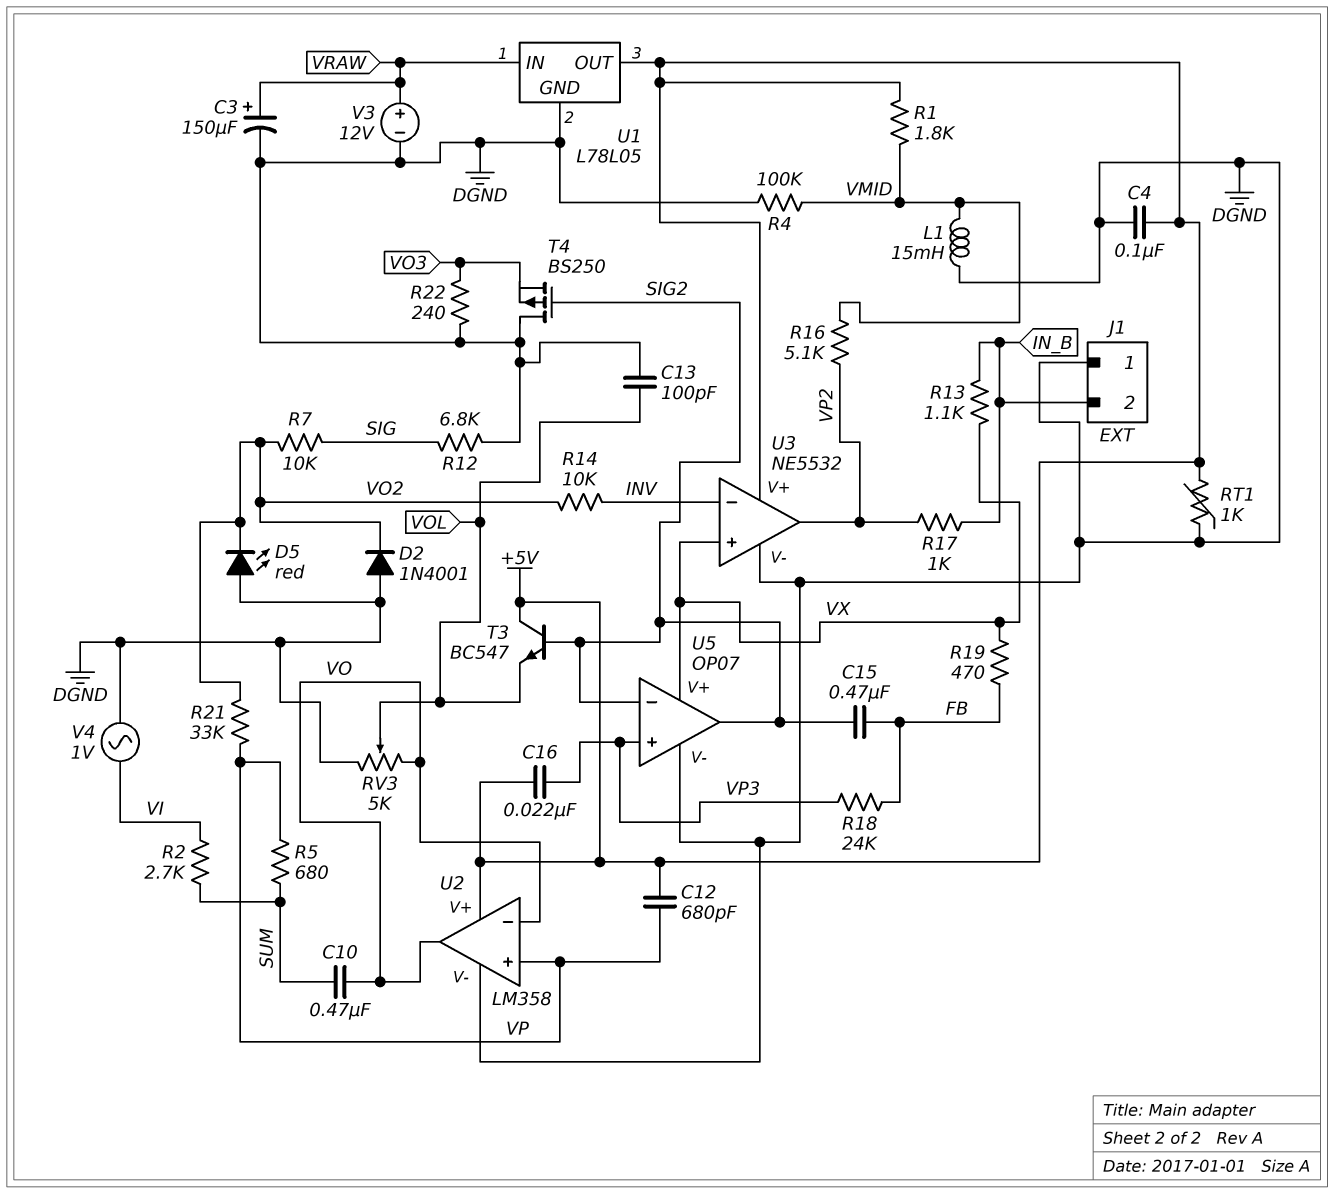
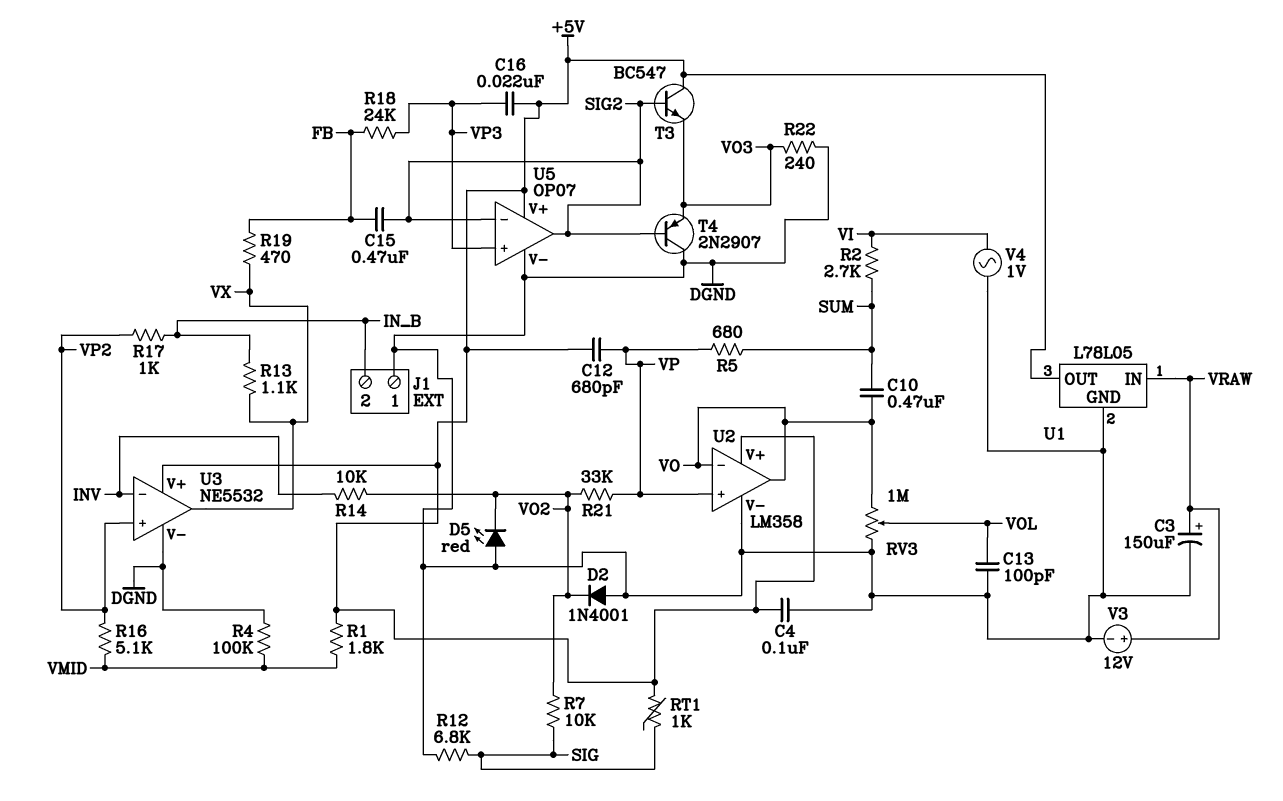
L1: 15mH (DGND, VMID) -> none
RT1: 1k (+5V, DGND) -> 1k (+5V, SIG)
RV3: 5k (DGND, VO, wiper VOL) -> 1M (DGND, VO, wiper VOL)
T3: NPN BC547 (B SIG2, C +5V, E VOL) -> NPN BC547 (B SIG2, C +5V, E VO3)
T4: PMOS BS250 (G SIG2, D DGND, S VO3) -> PNP 2N2907 (B SIG2, C DGND, E VO3)
U3 pin in+: VX -> VP2
U3 pin out: VP2 -> VX
U5 pin V+: VX -> +5V

